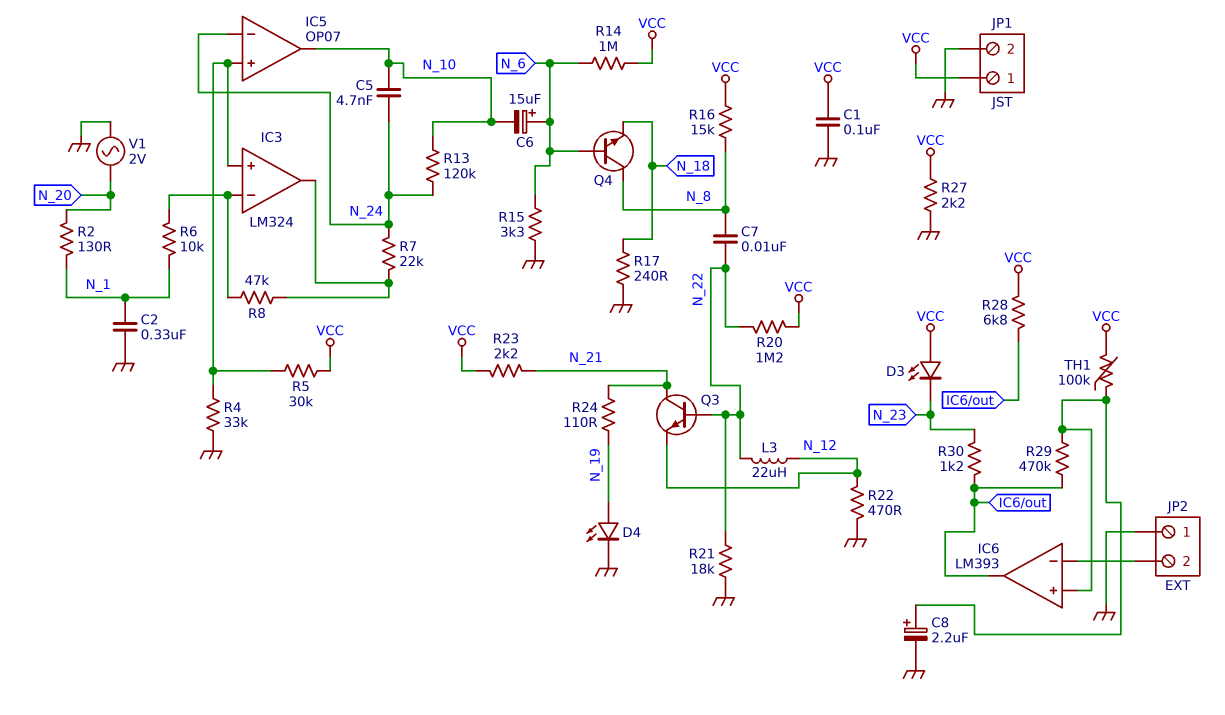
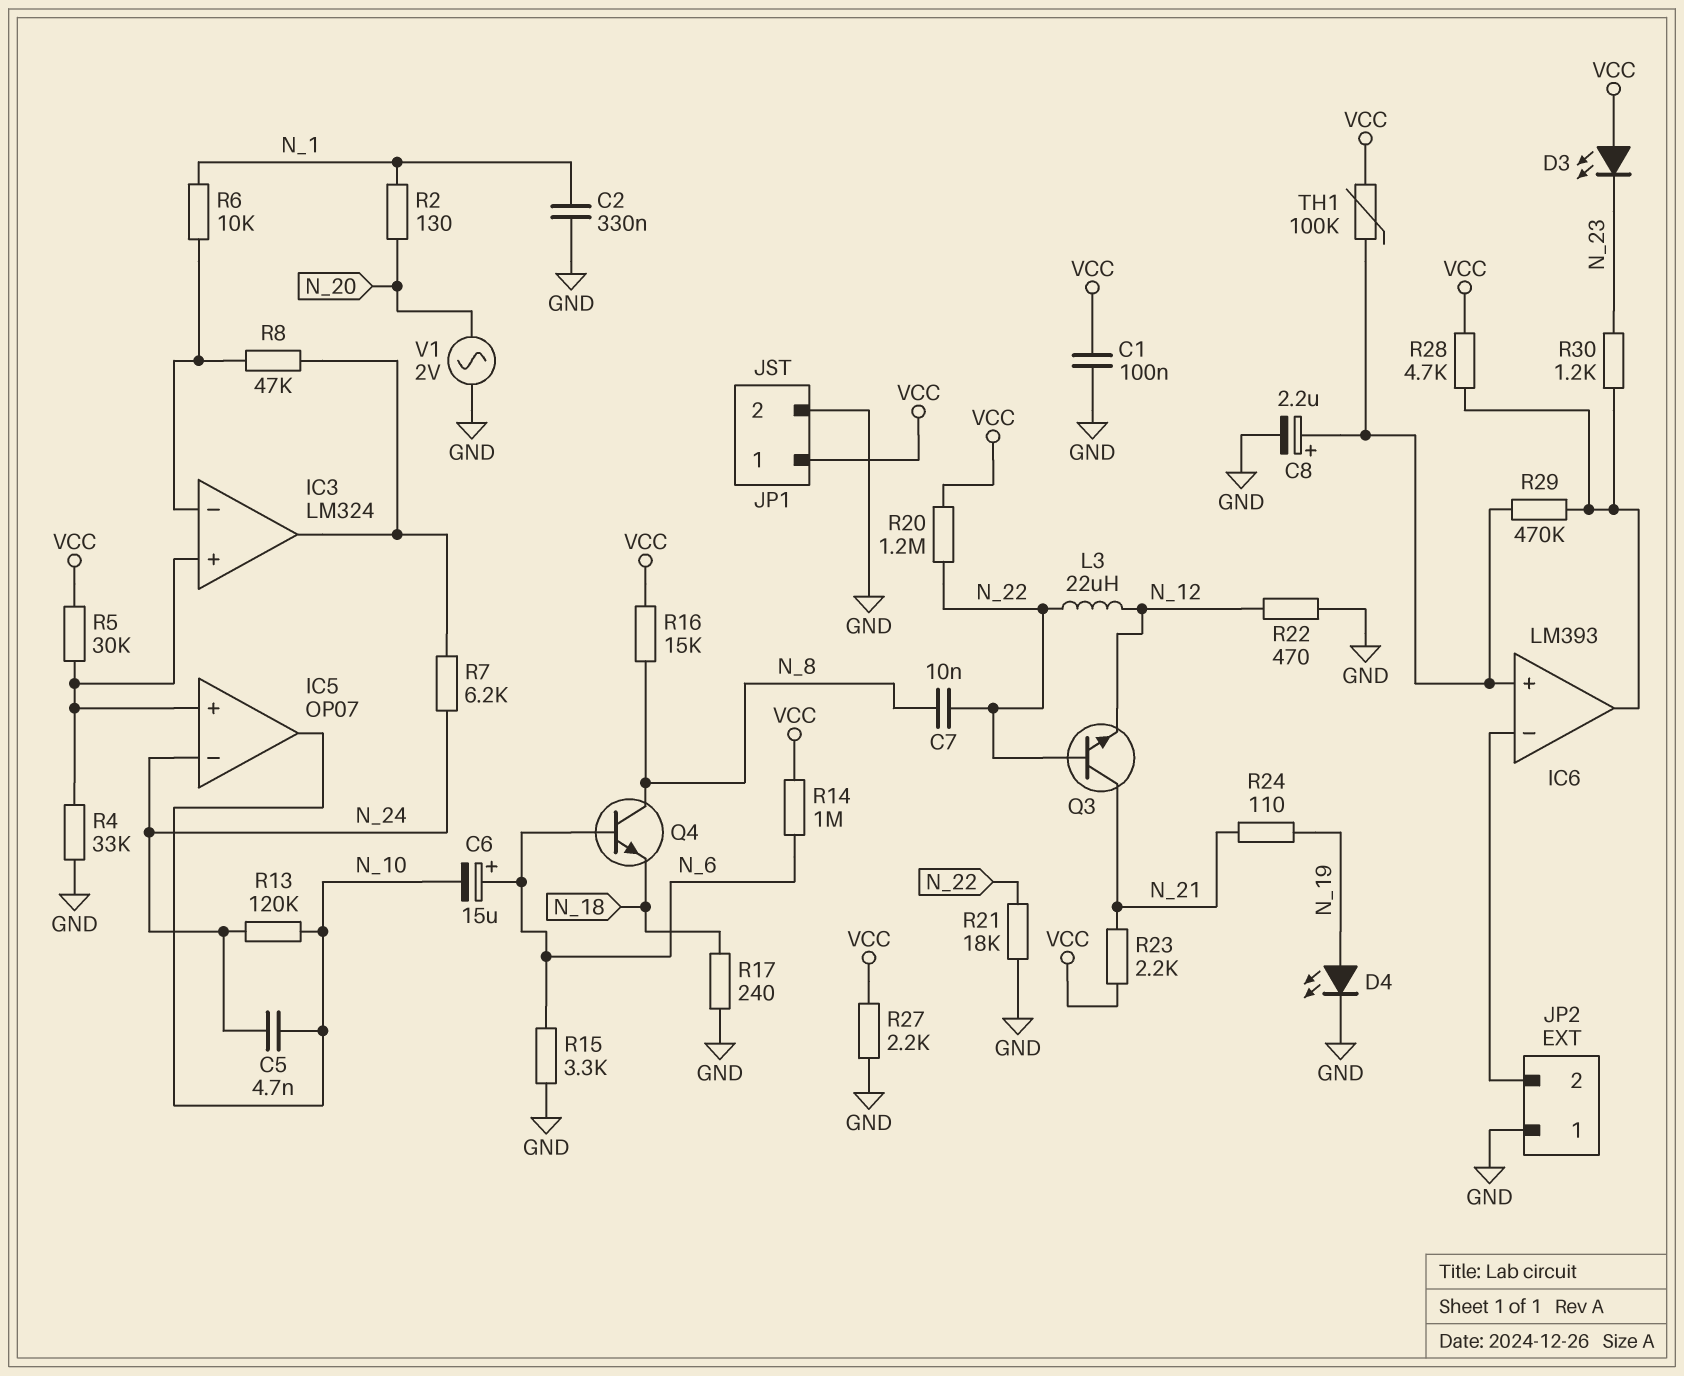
R7: 22k (IC3/out, N_24) -> 6.2k (IC3/out, N_24)
R28: 6.8k (IC6/out, VCC) -> 4.7k (IC6/out, VCC)

